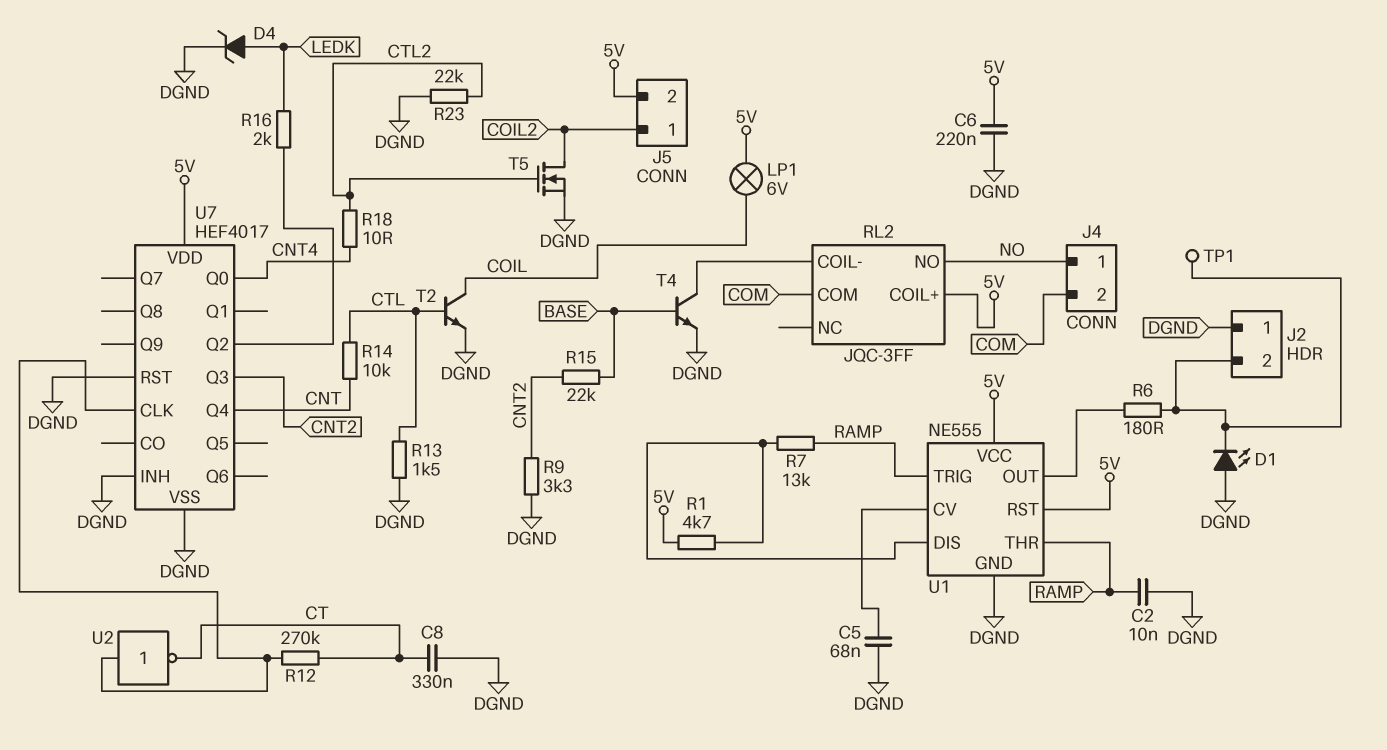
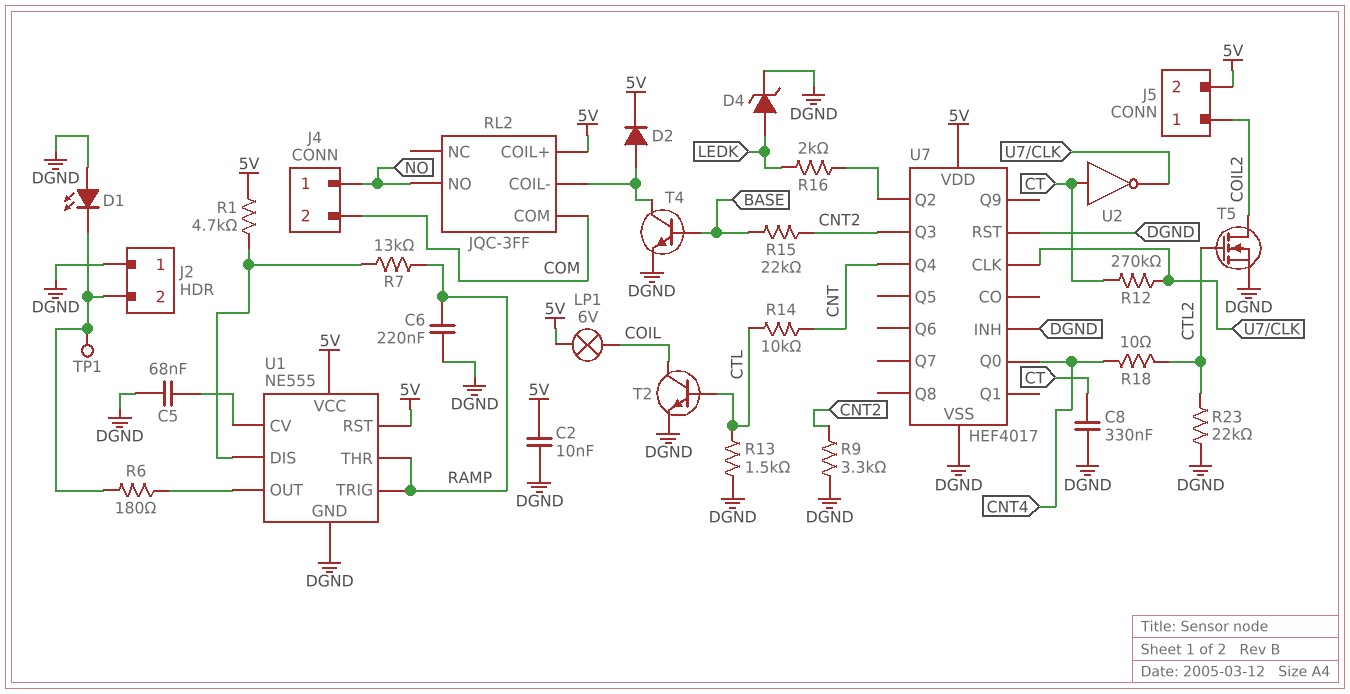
C2: 10nF (DGND, RAMP) -> 10nF (5V, DGND)
C6: 220nF (5V, DGND) -> 220nF (DGND, RAMP)
D2: none -> diode (A RL2/COIL-, K 5V)
U2: NOT (in U7/CLK, out CT) -> NOT (in CT, out U7/CLK)

